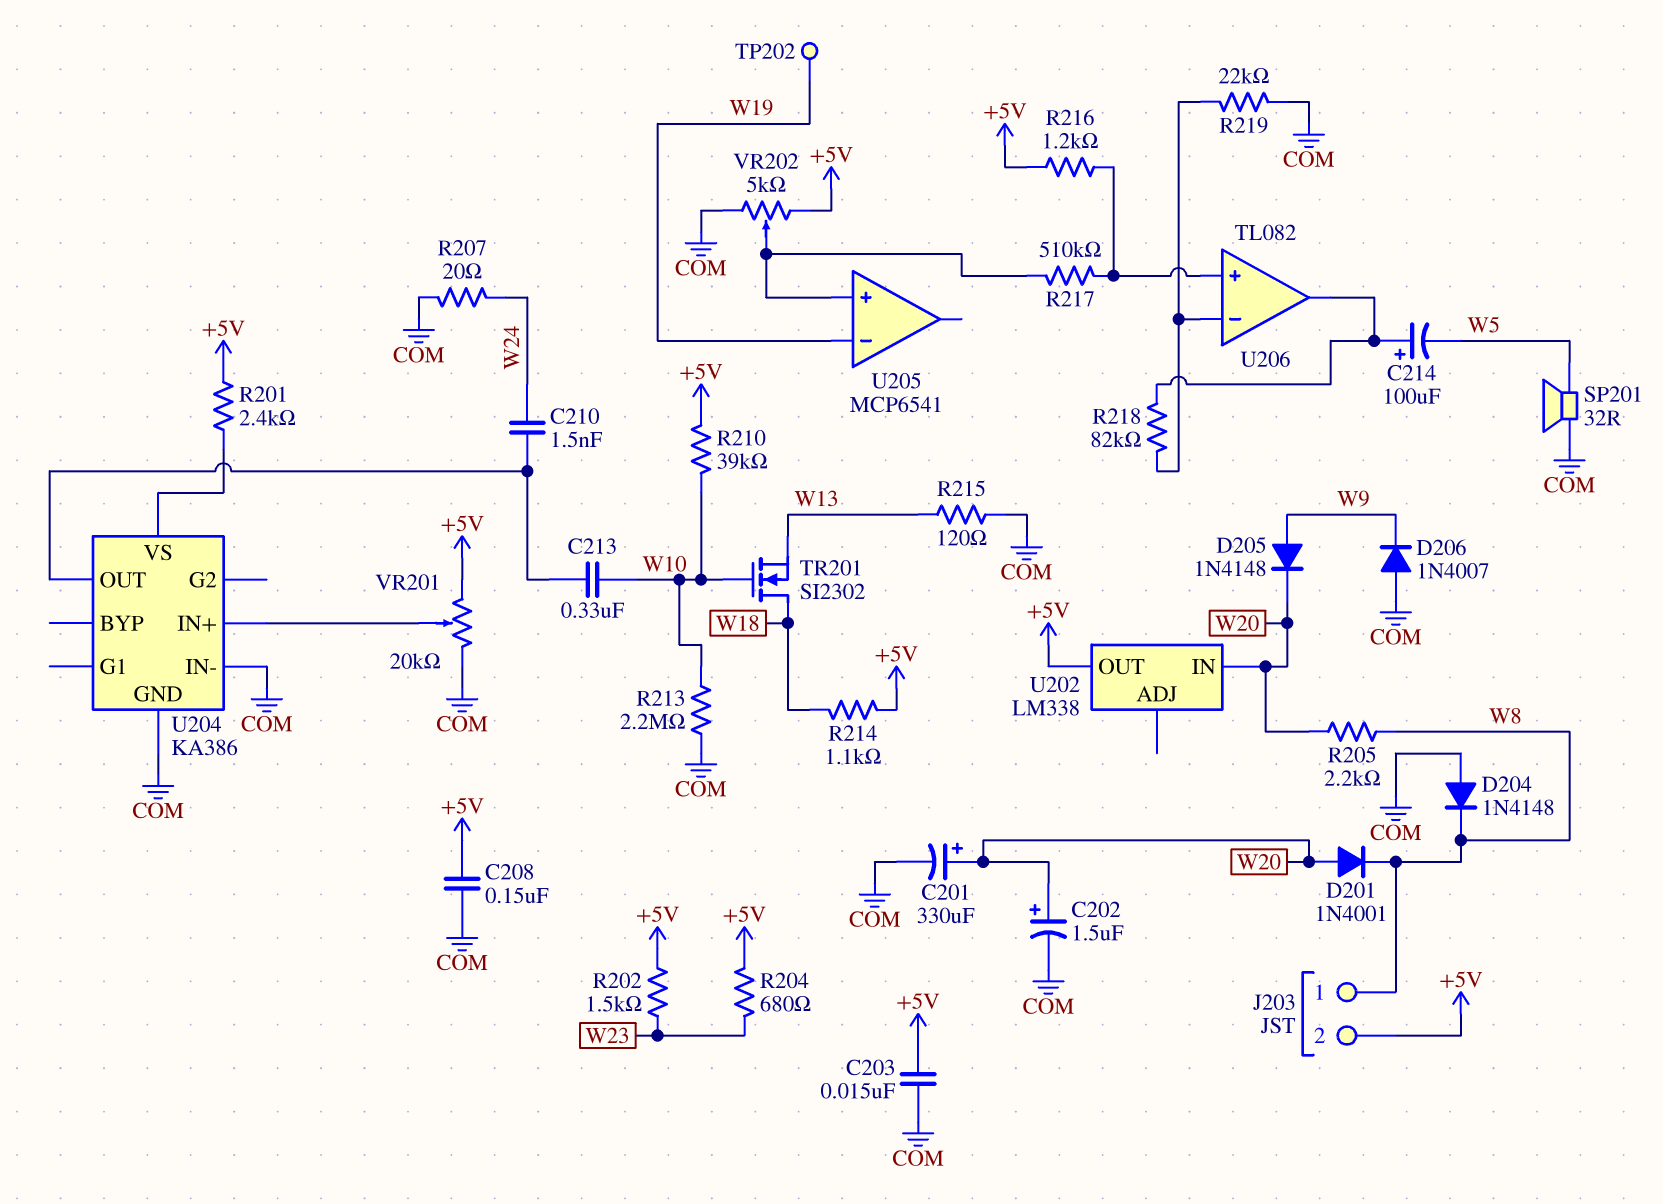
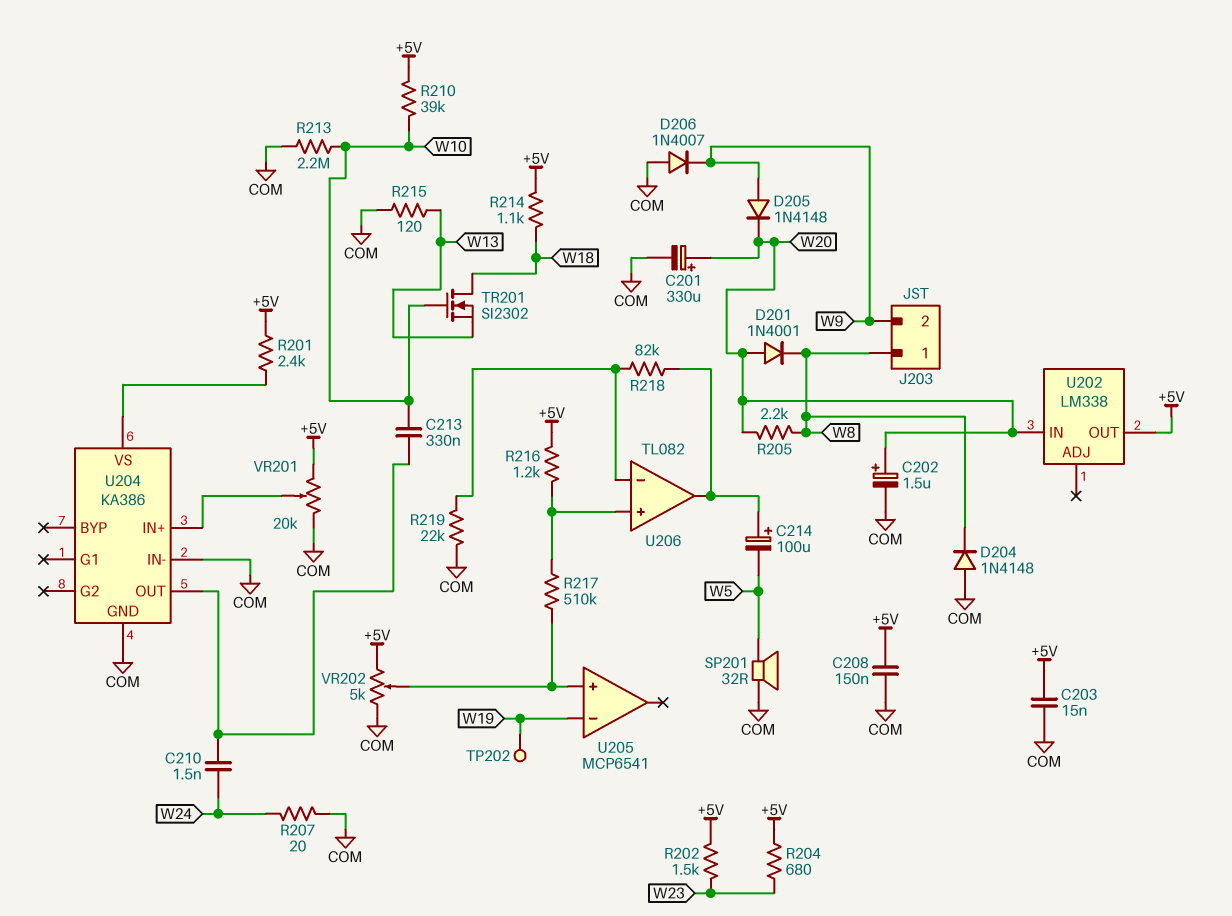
J203 pin 2: +5V -> W9

